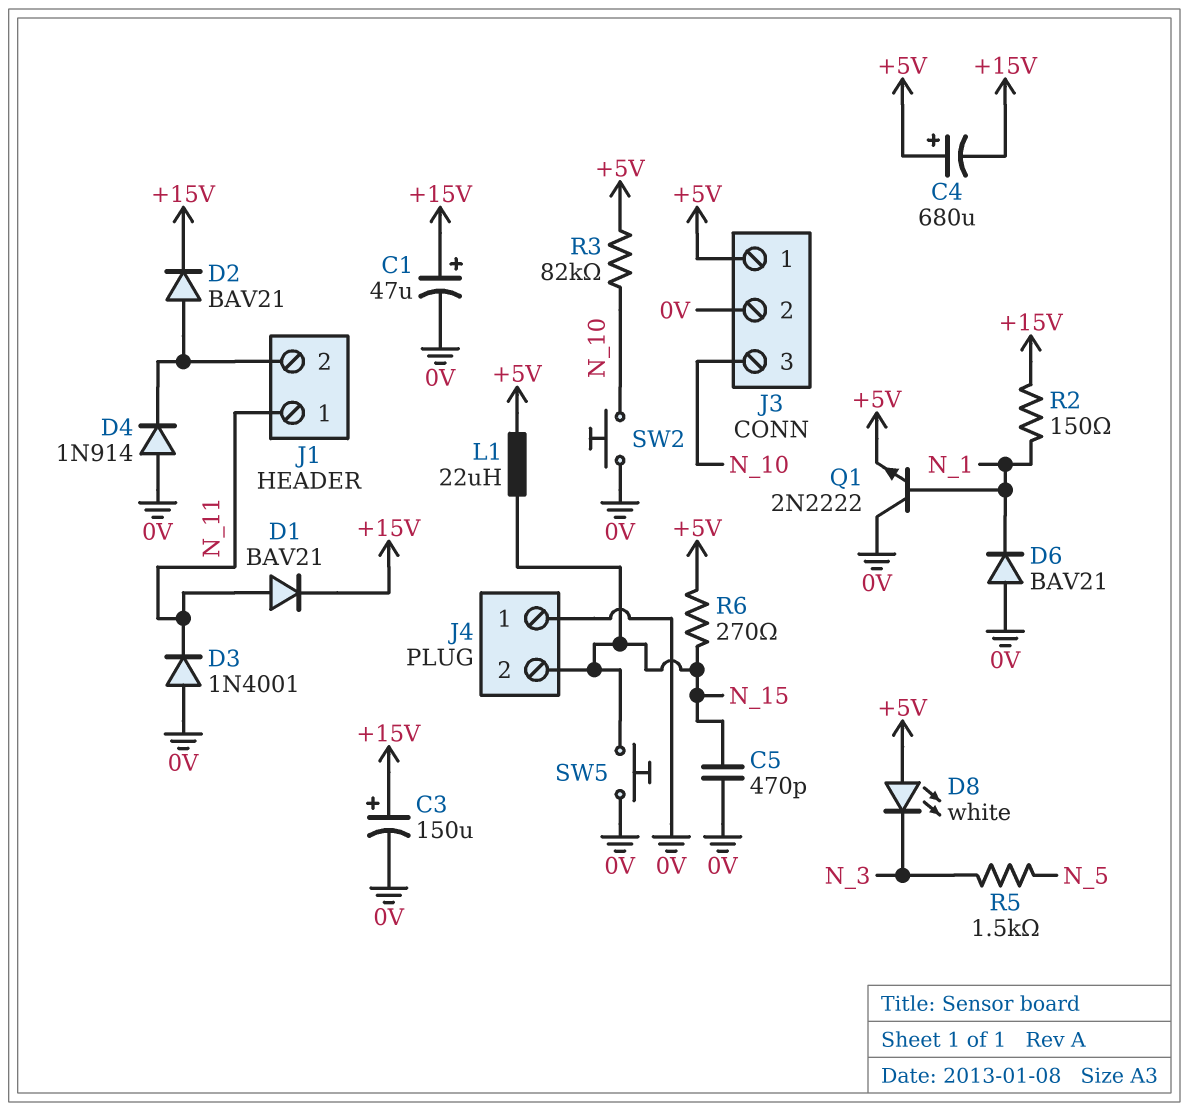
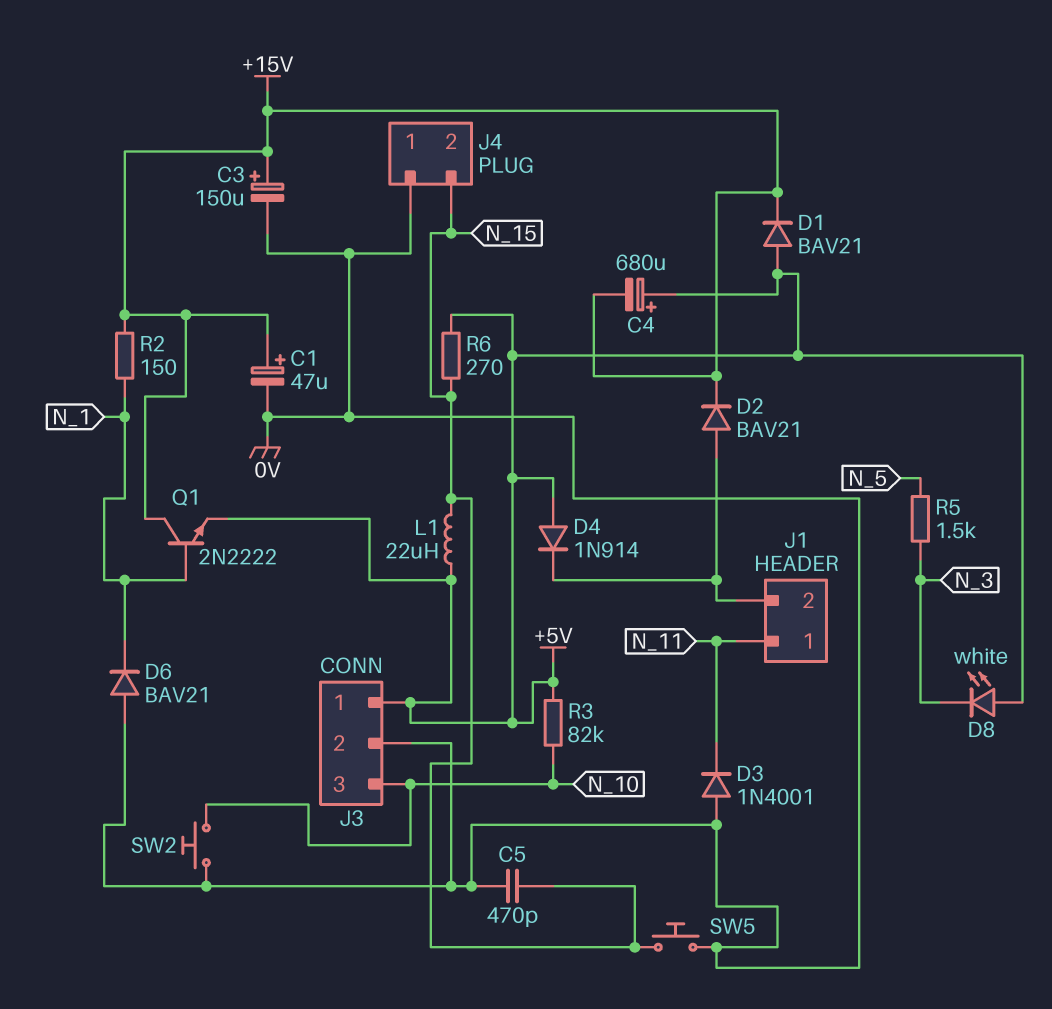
D1: diode BAV21 (A N_11, K +15V) -> diode BAV21 (A +5V, K +15V)
D4: diode 1N914 (A 0V, K J1/2) -> diode 1N914 (A +5V, K J1/2)
Q1: NPN 2N2222 (B N_1, C 0V, E +5V) -> NPN 2N2222 (B N_1, C +15V, E +5V)

